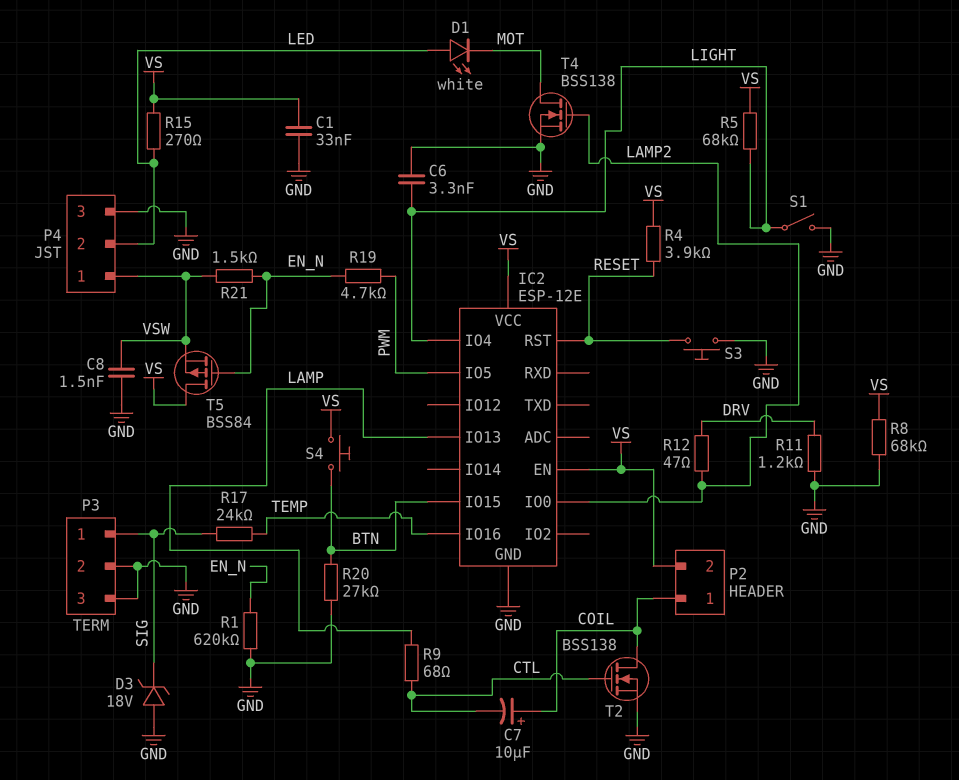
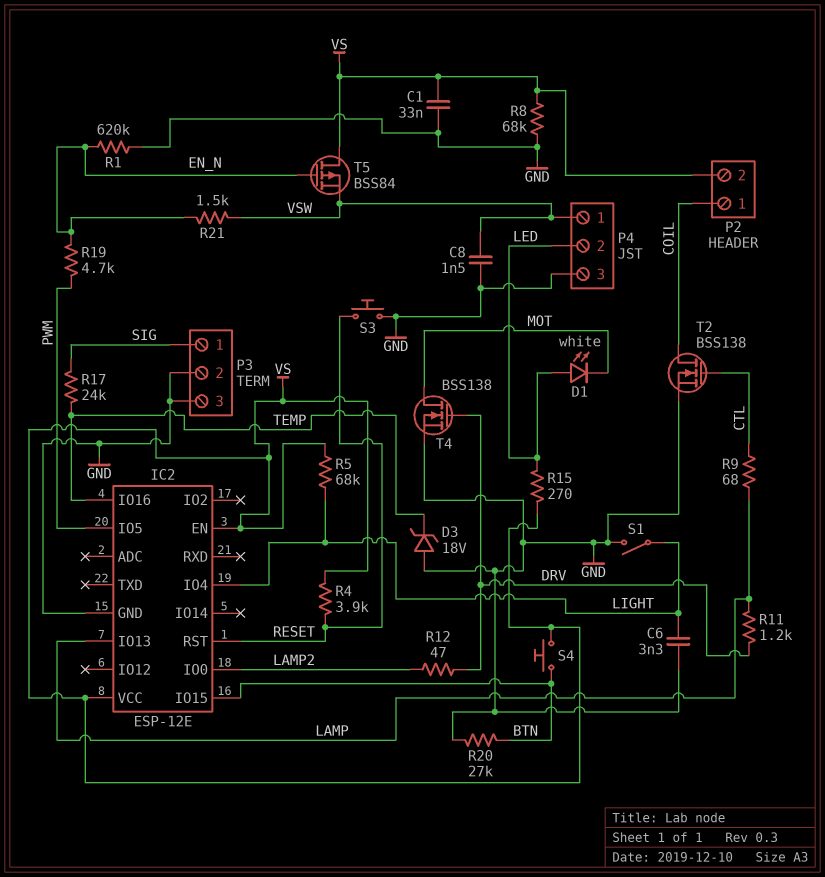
C7: 10uF (plus COIL, minus CTL) -> none
D3: zener 18V (A GND, K SIG) -> zener 18V (A GND, K TEMP)
R11: 1.2k (DRV, GND) -> 1.2k (DRV, LAMP)
T4: NMOS BSS138 (G LAMP2, D MOT, S GND) -> NMOS BSS138 (G DRV, D MOT, S GND)

